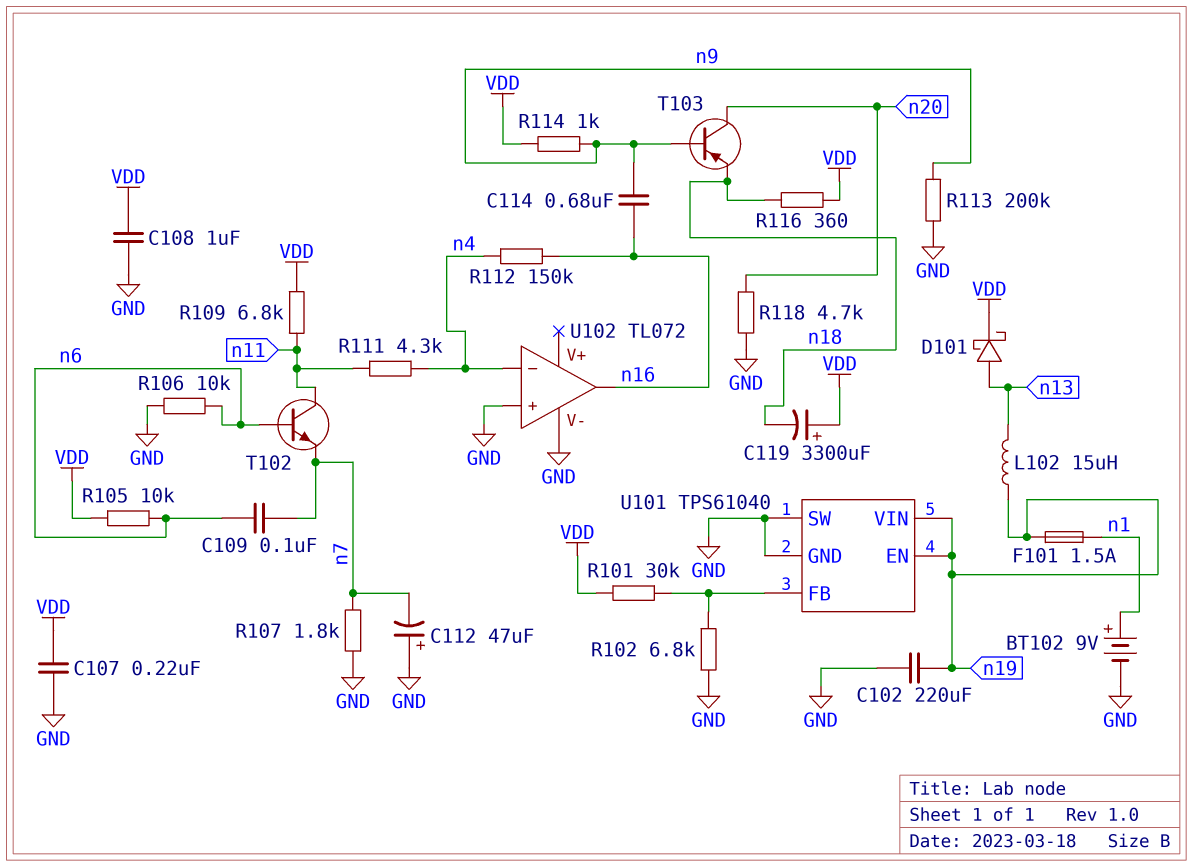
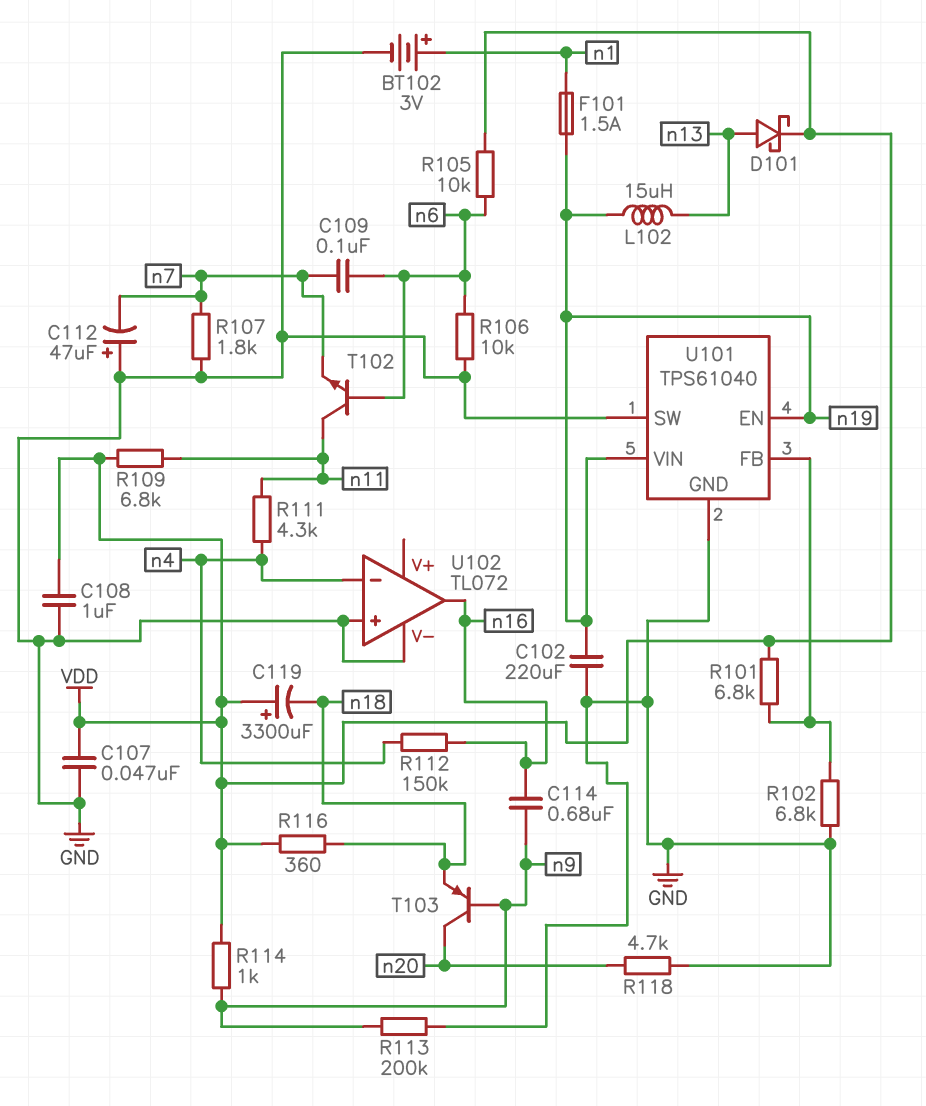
BT102: 9V (plus n1, minus GND) -> 3V (plus n1, minus GND)
C107: 220nF (GND, VDD) -> 47nF (GND, VDD)
R101: 30k (U101/FB, VDD) -> 6.8k (U101/FB, VDD)

